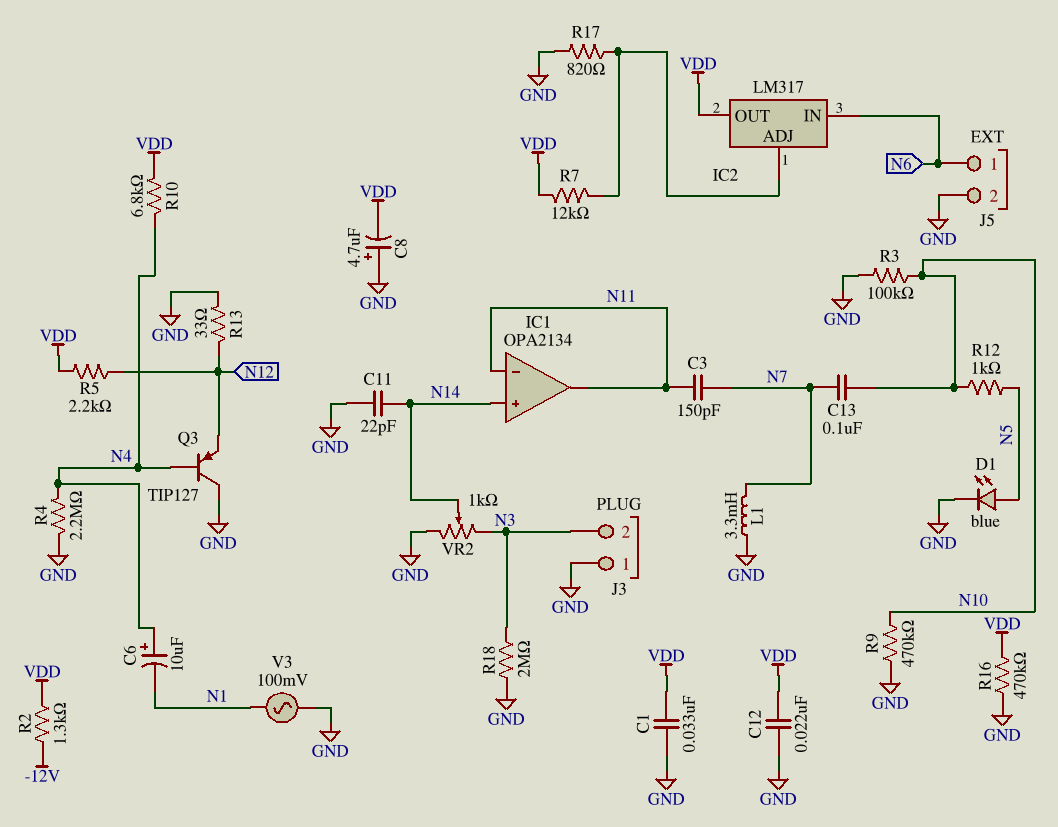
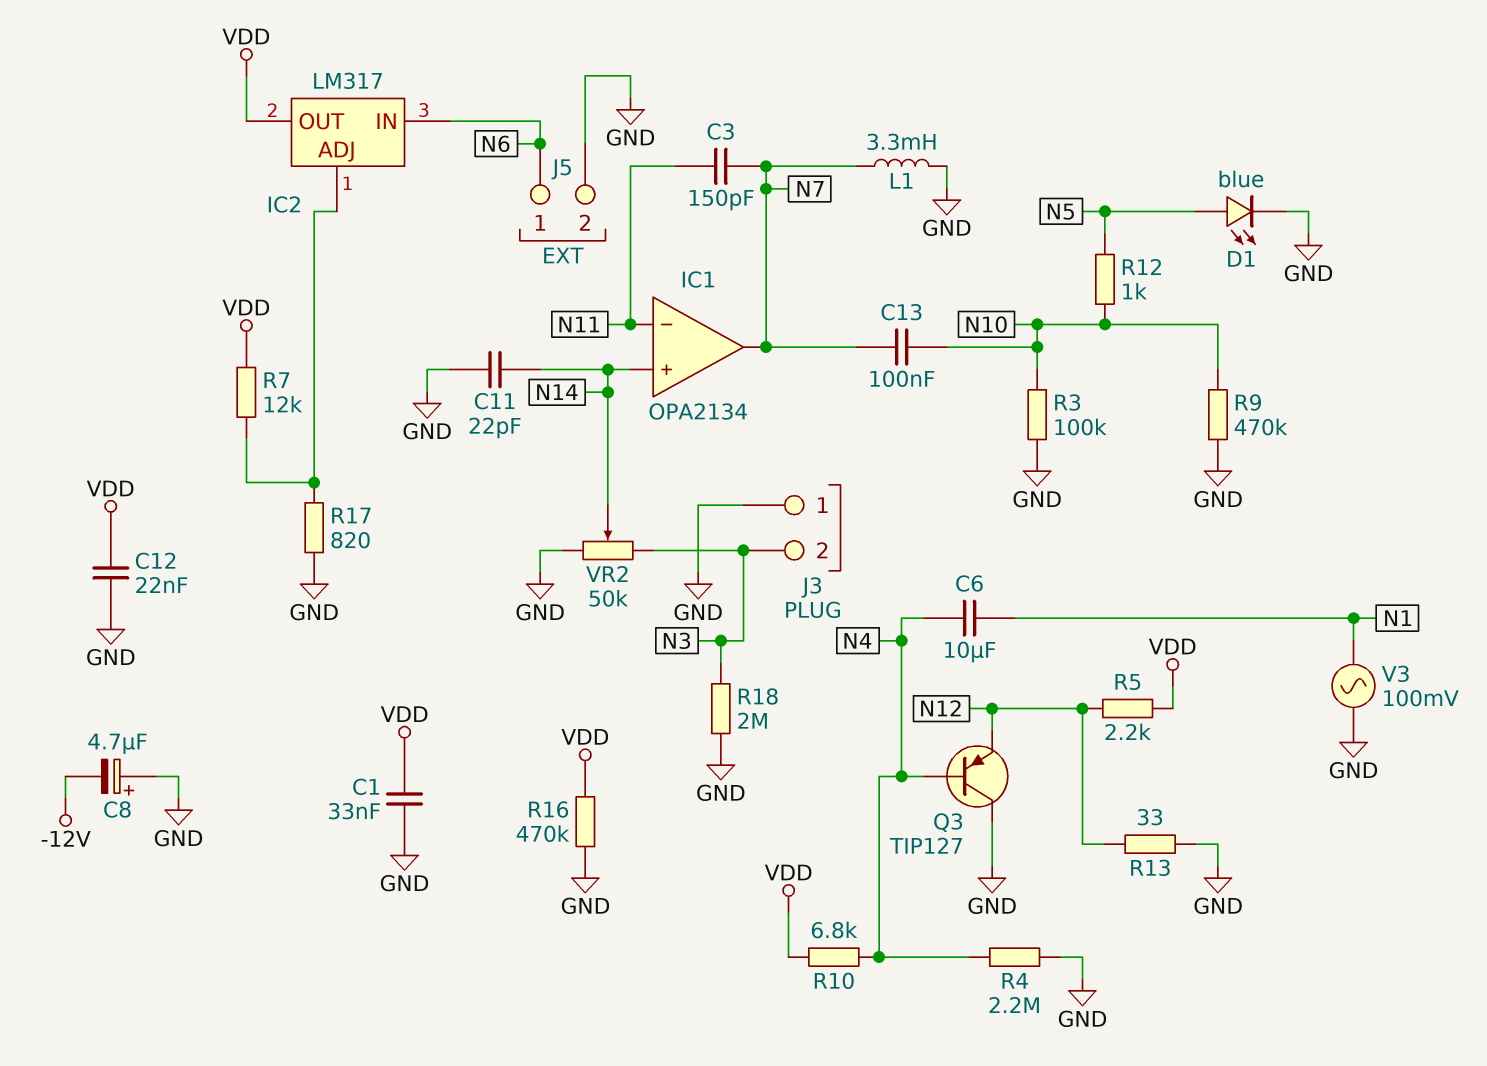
C6: 10uF (plus N4, minus N1) -> 10uF (N1, N4)
C8: 4.7uF (plus GND, minus VDD) -> 4.7uF (plus GND, minus -12V)
IC1 pin out: N11 -> N7
R2: 1.3k (-12V, VDD) -> none
VR2: 1k (GND, N3, wiper N14) -> 50k (GND, N3, wiper N14)

